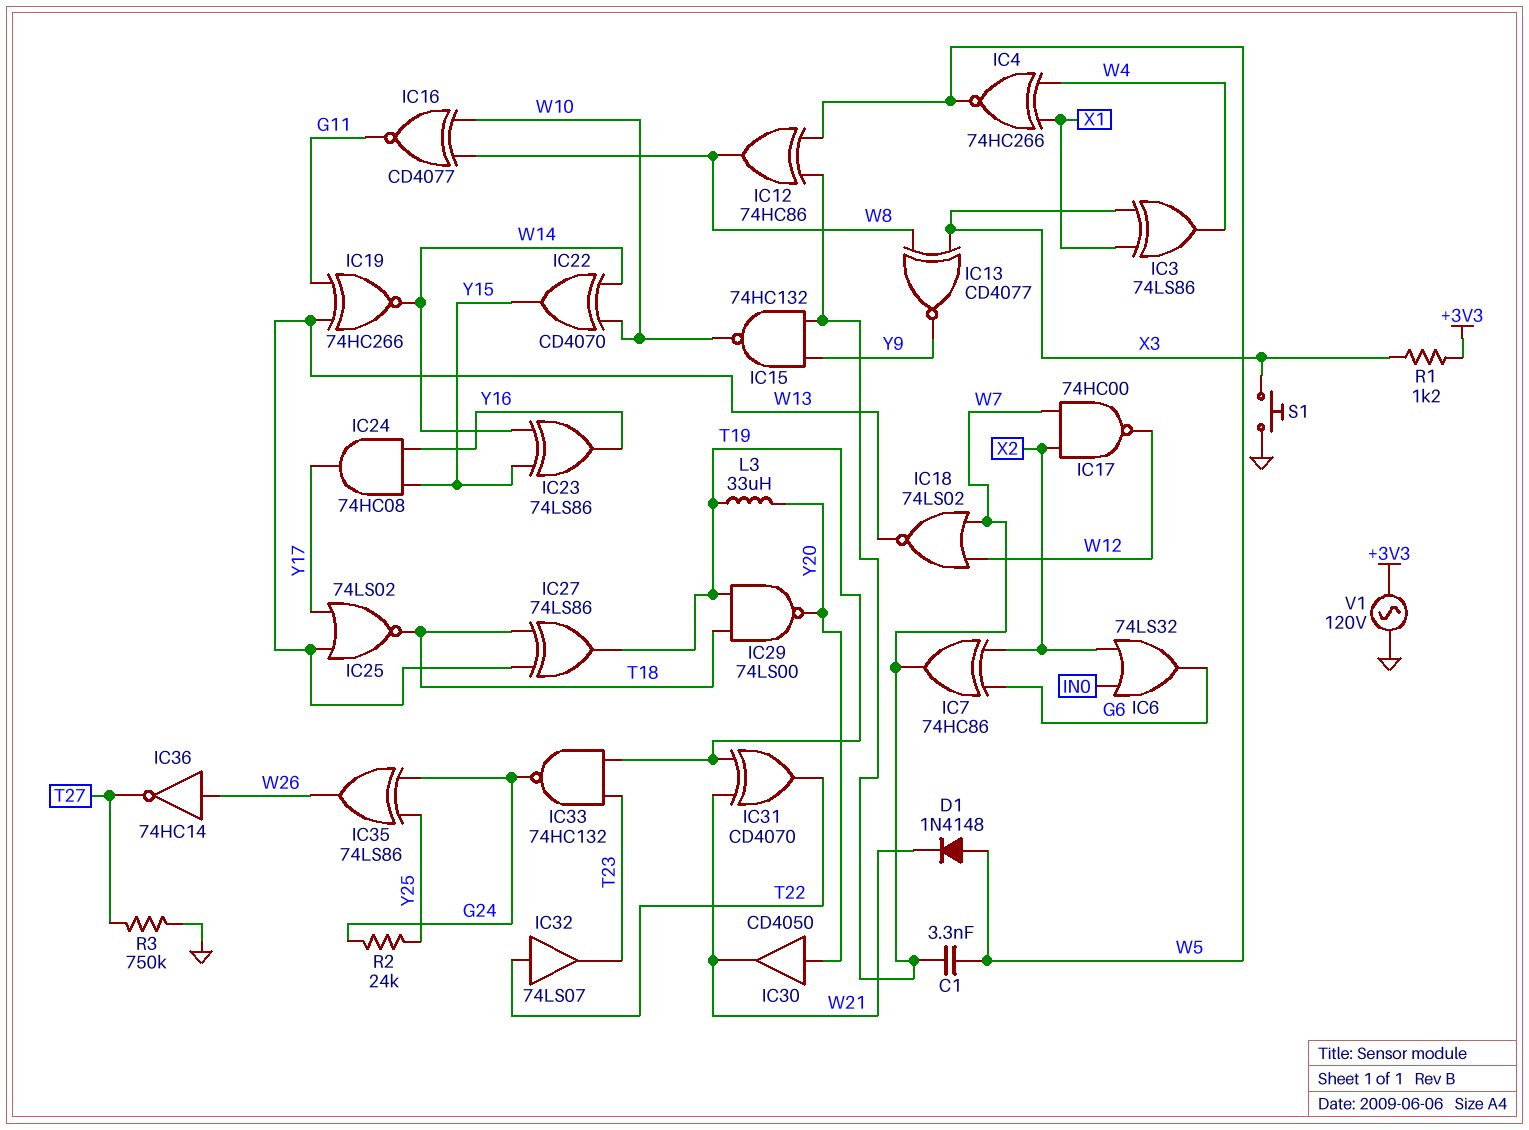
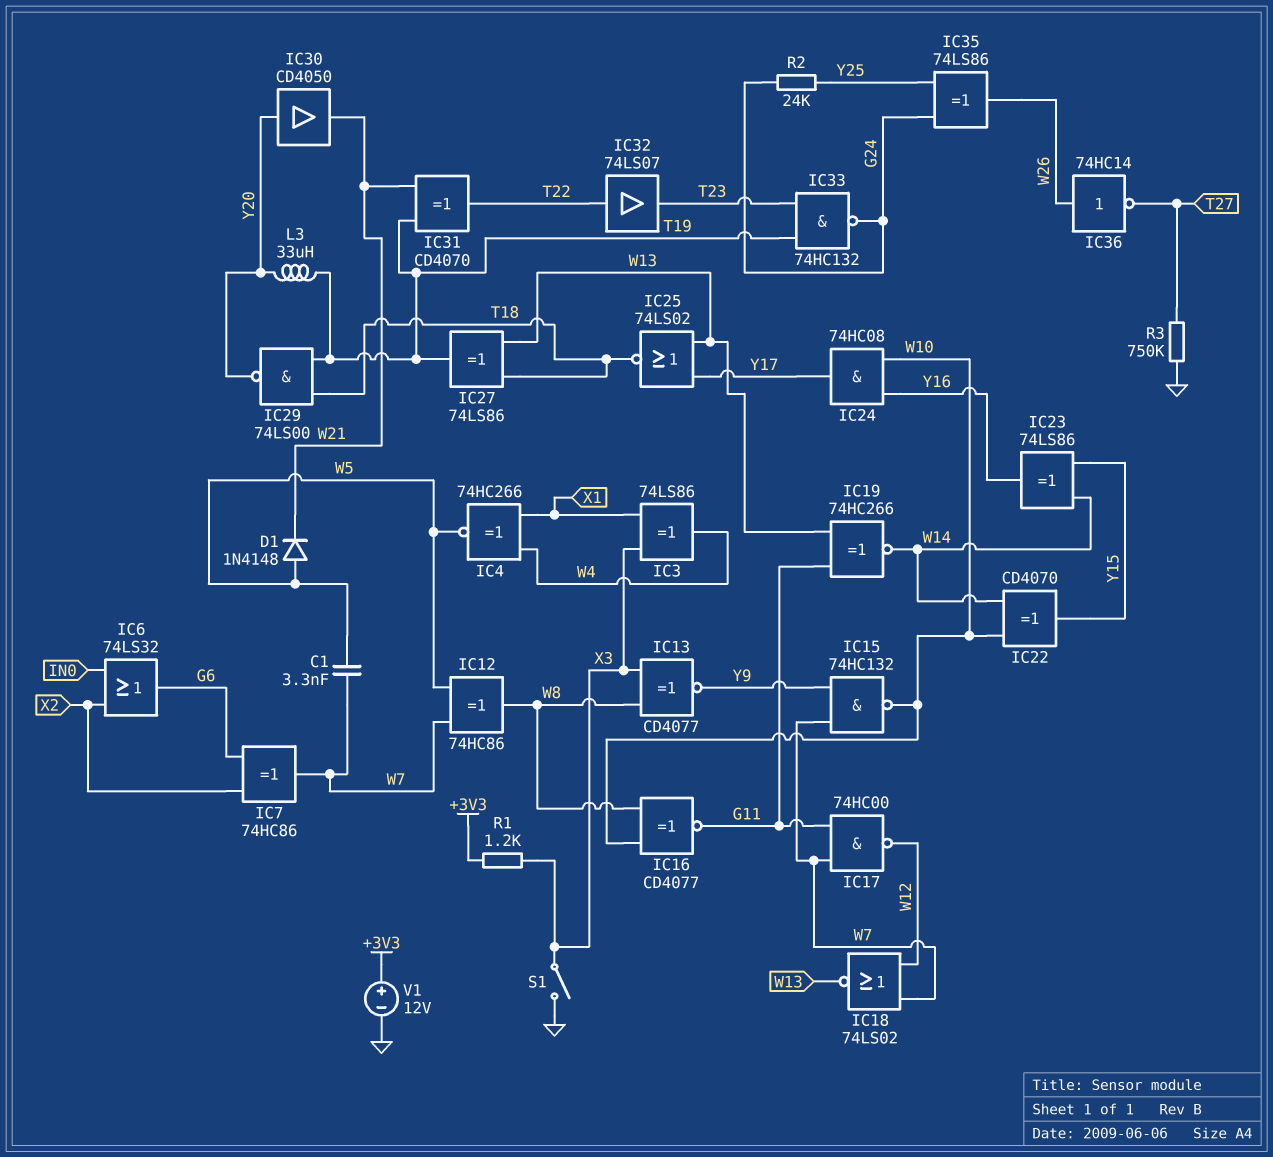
IC17: NAND 74HC00 (in W7, in X2, out W12) -> NAND 74HC00 (in G11, in W7, out W12)
IC24: AND 74HC08 (in Y15, in Y16, out Y17) -> AND 74HC08 (in W10, in Y16, out Y17)
S1: button (GND, X3) -> switch (GND, X3)
V1: AC 120V (+3V3, GND) -> 12V (plus +3V3, minus GND)

